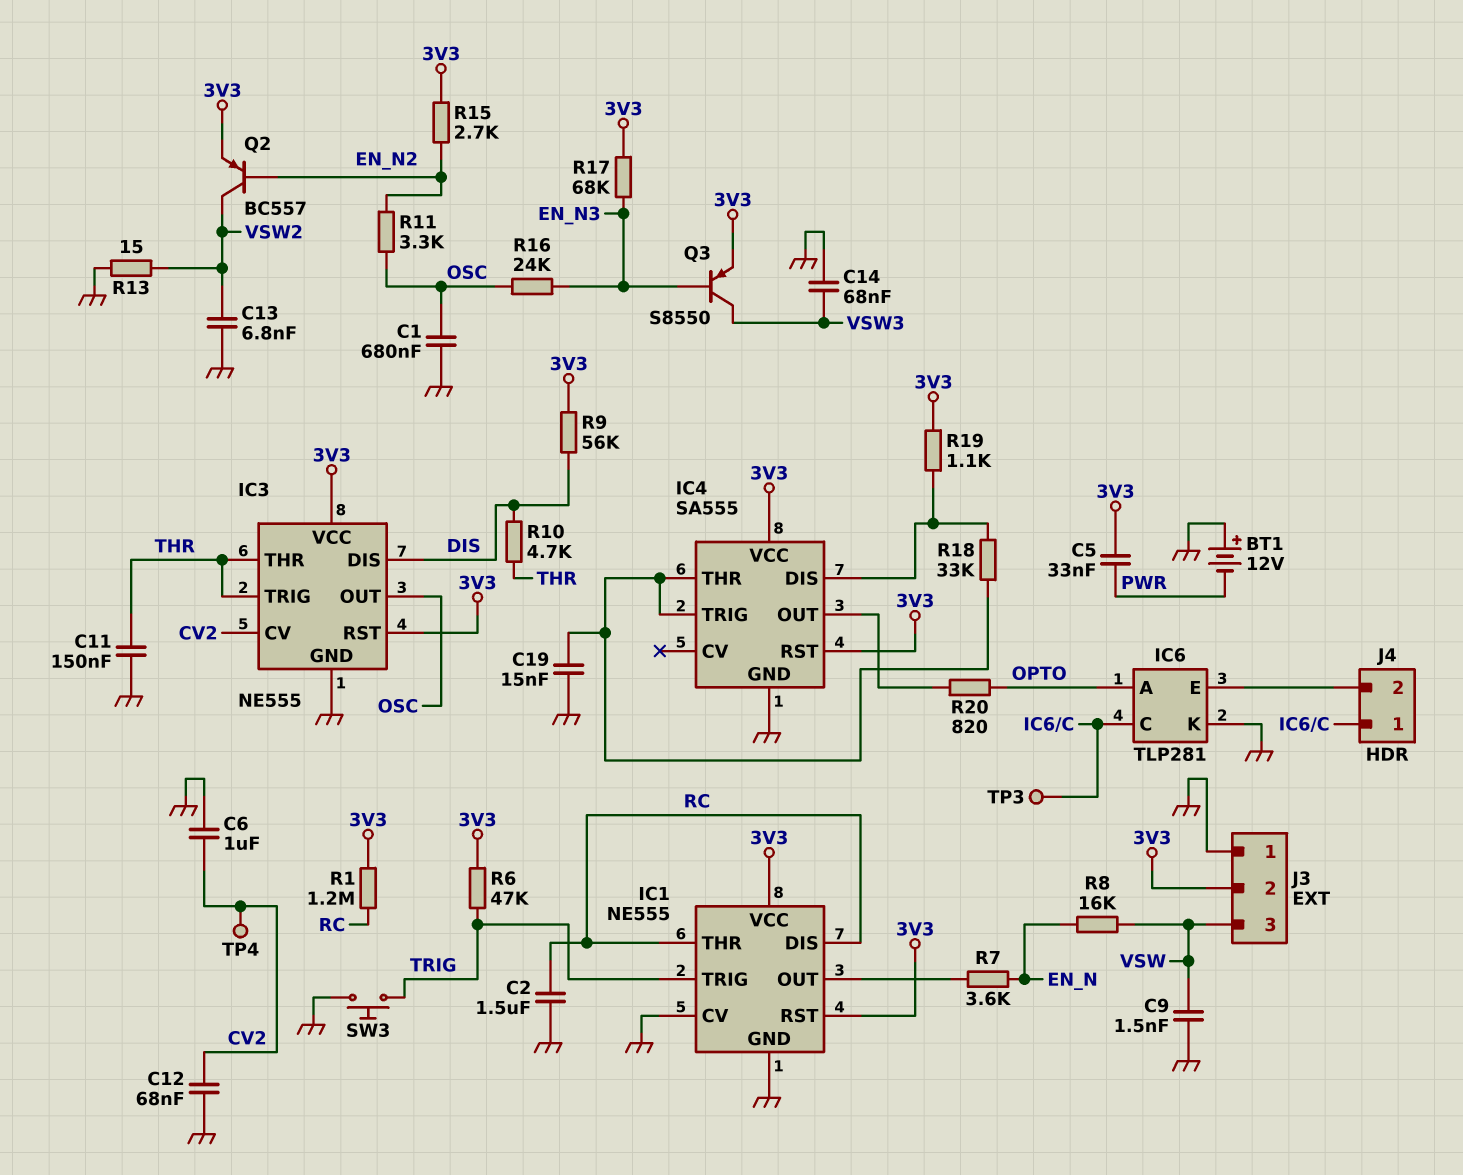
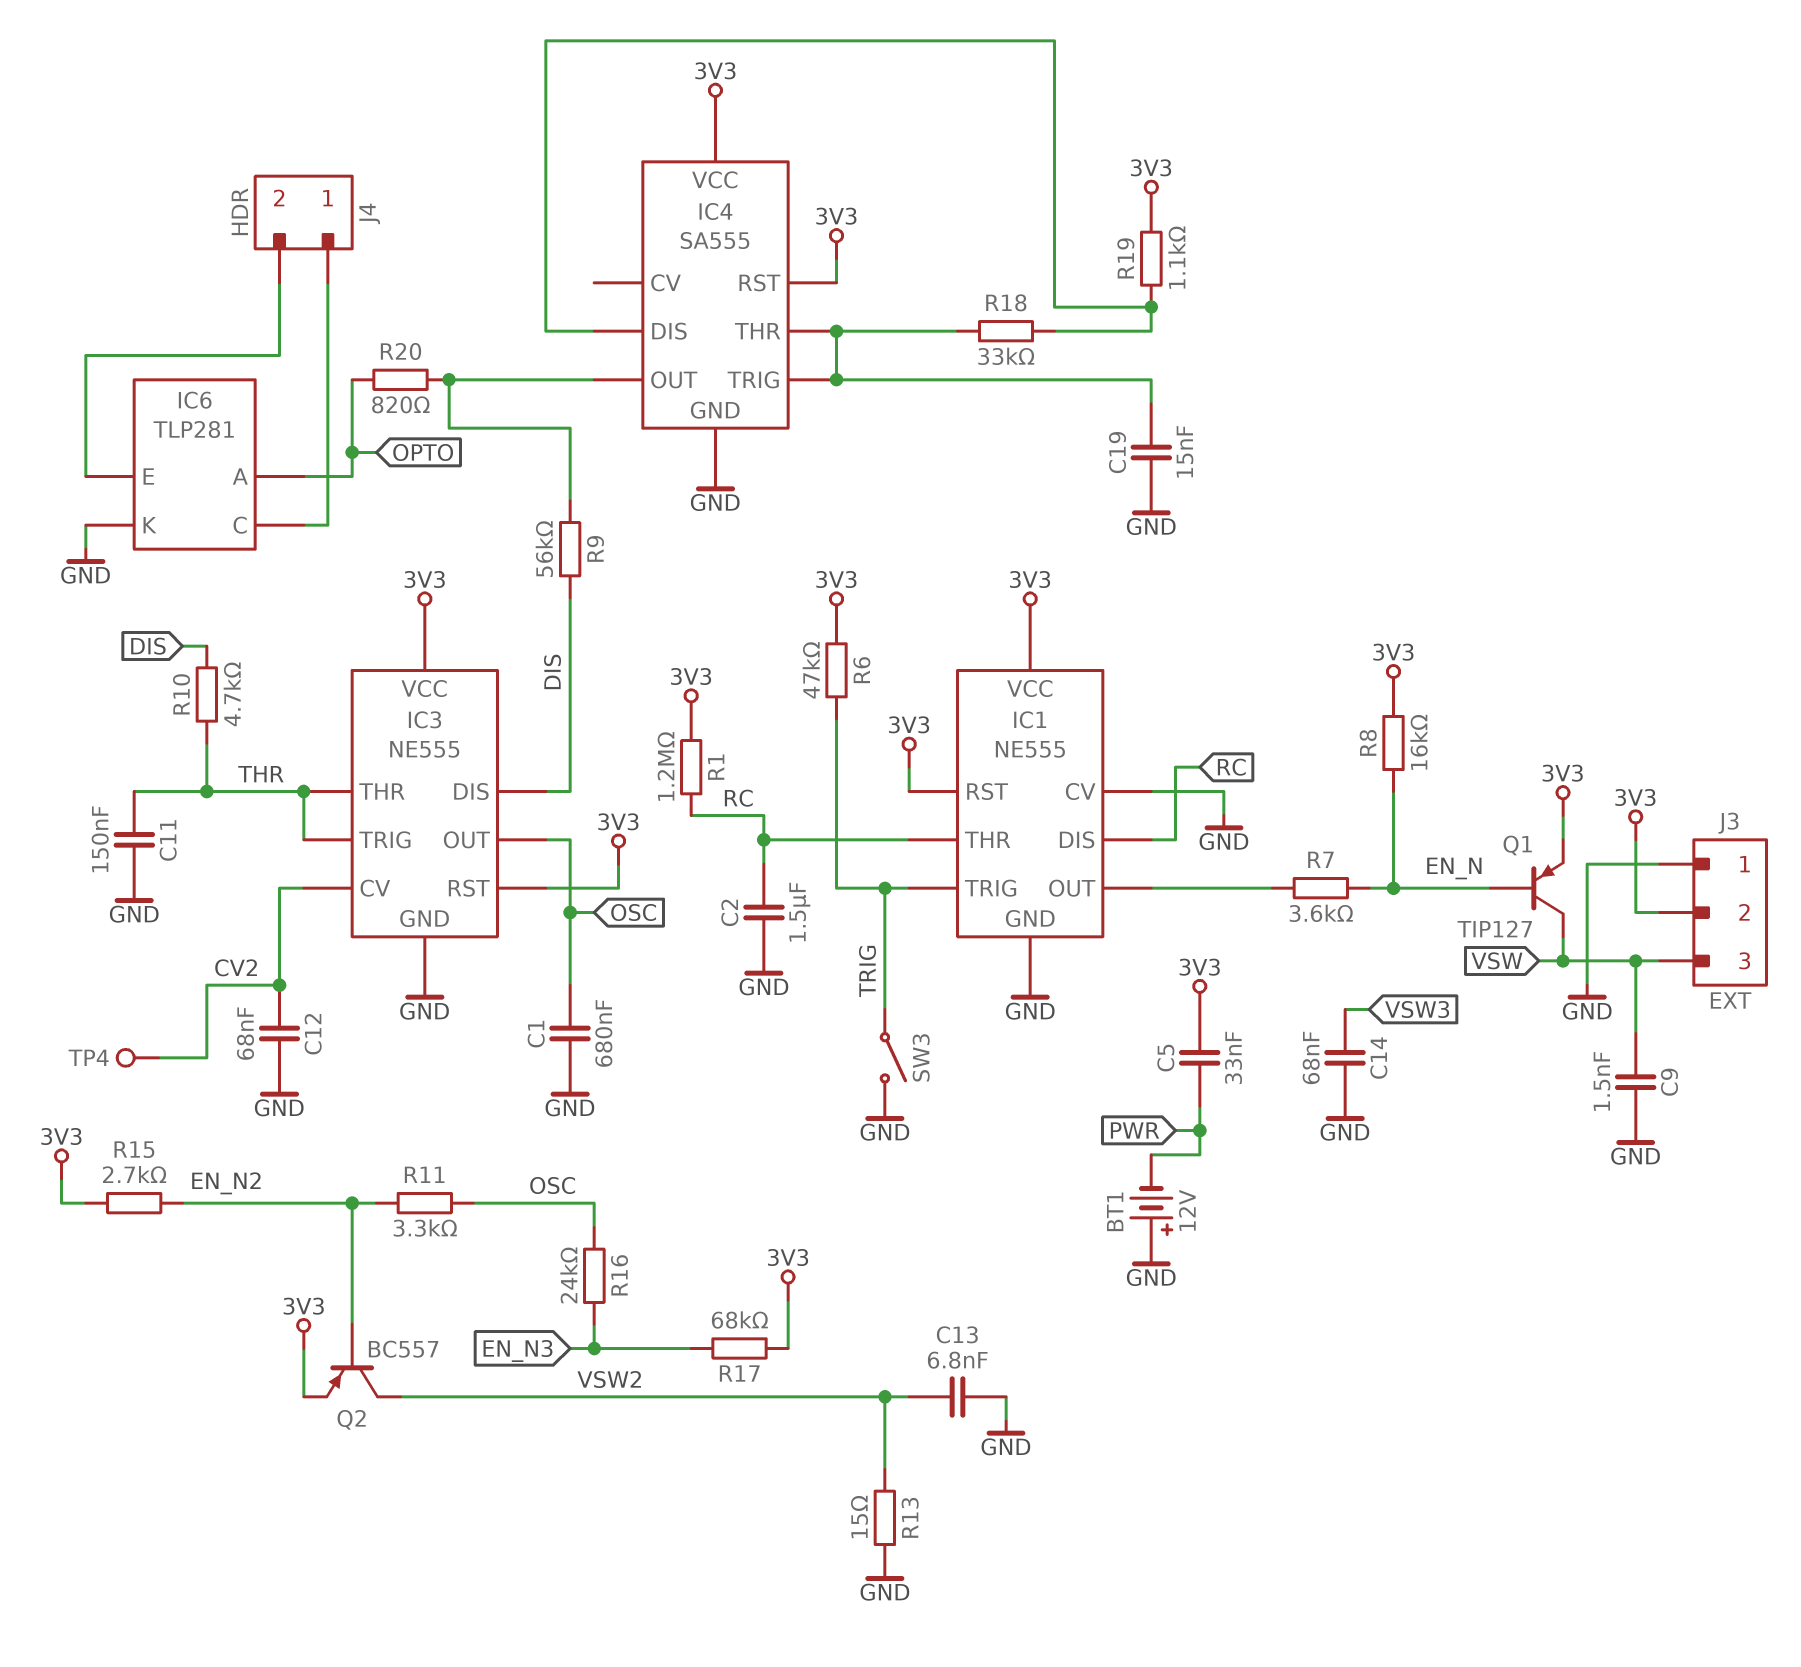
C6: 1uF (CV2, GND) -> none
Q1: none -> PNP TIP127 (B EN_N, C VSW, E 3V3)
Q3: PNP S8550 (B EN_N3, C VSW3, E 3V3) -> none
R8: 16k (EN_N, VSW) -> 16k (3V3, EN_N)
R9: 56k (3V3, DIS) -> 56k (DIS, IC4/OUT)
SW3: button (GND, TRIG) -> switch (GND, TRIG)
TP3: test point (IC6/C) -> none

